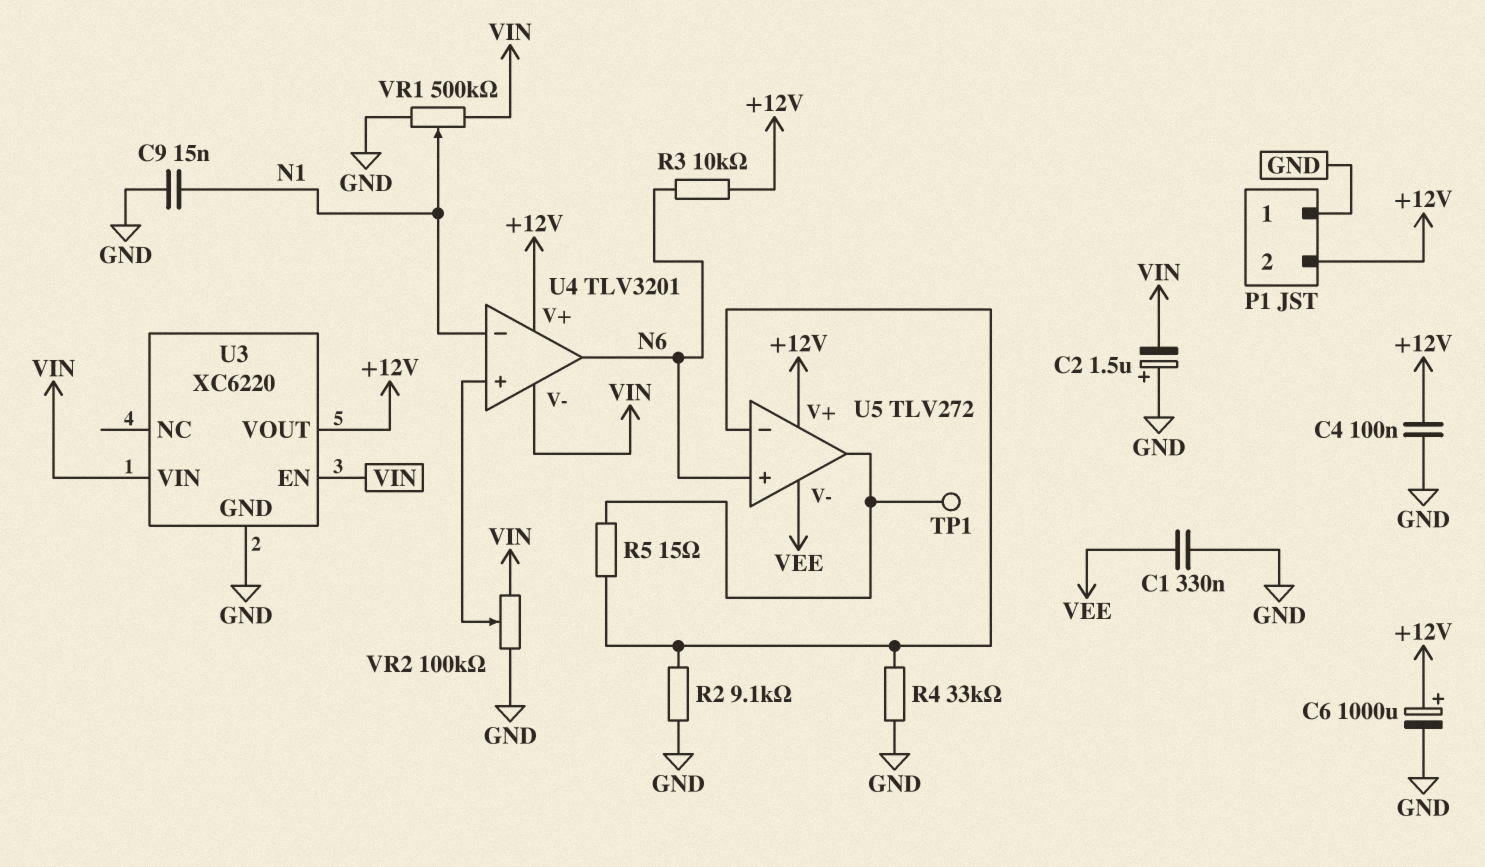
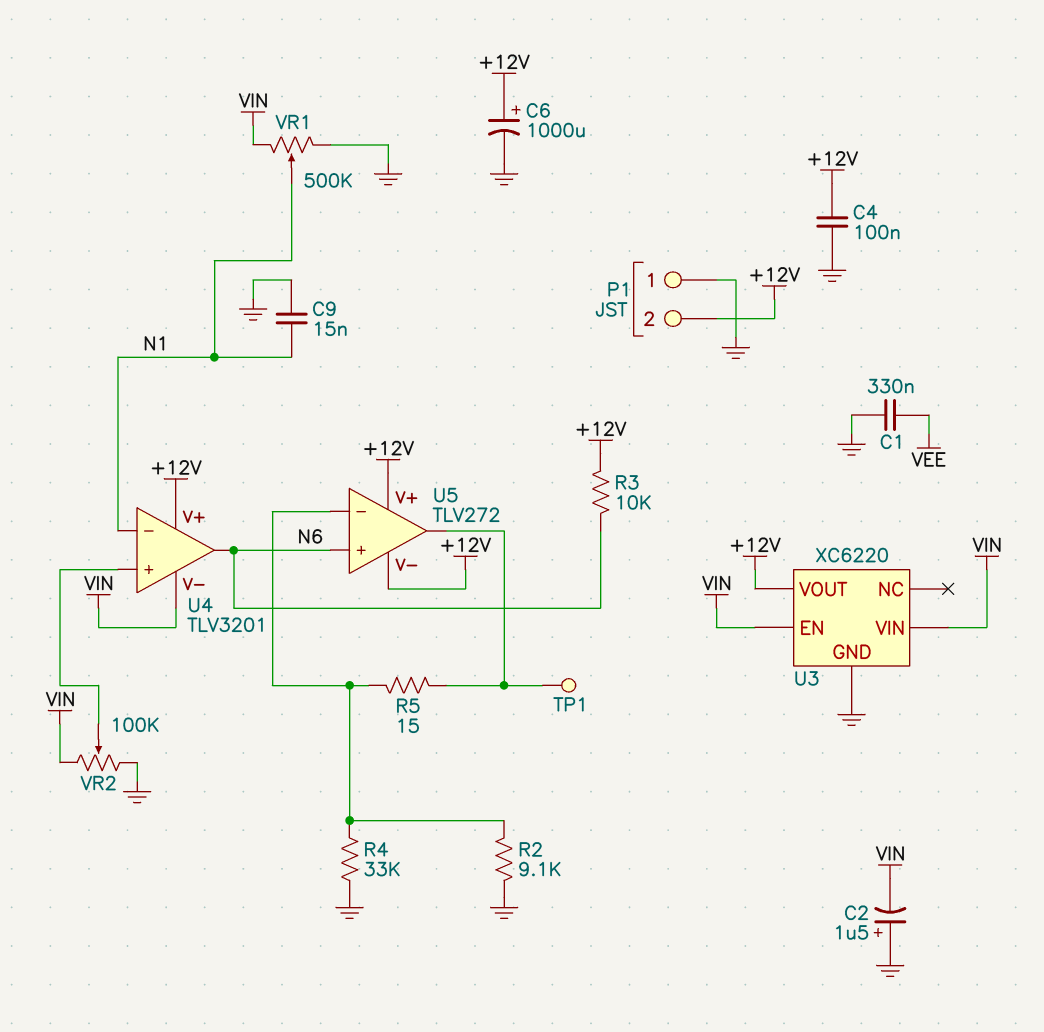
U5 pin V-: VEE -> +12V

